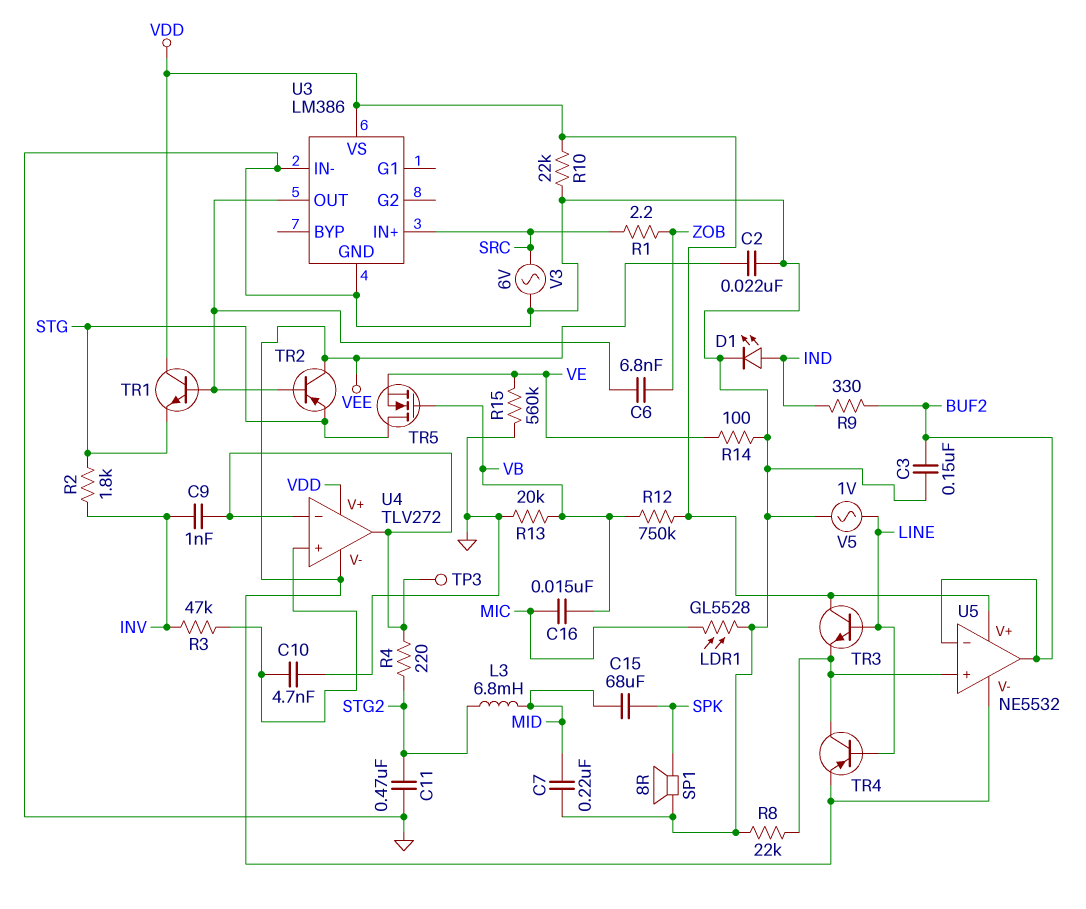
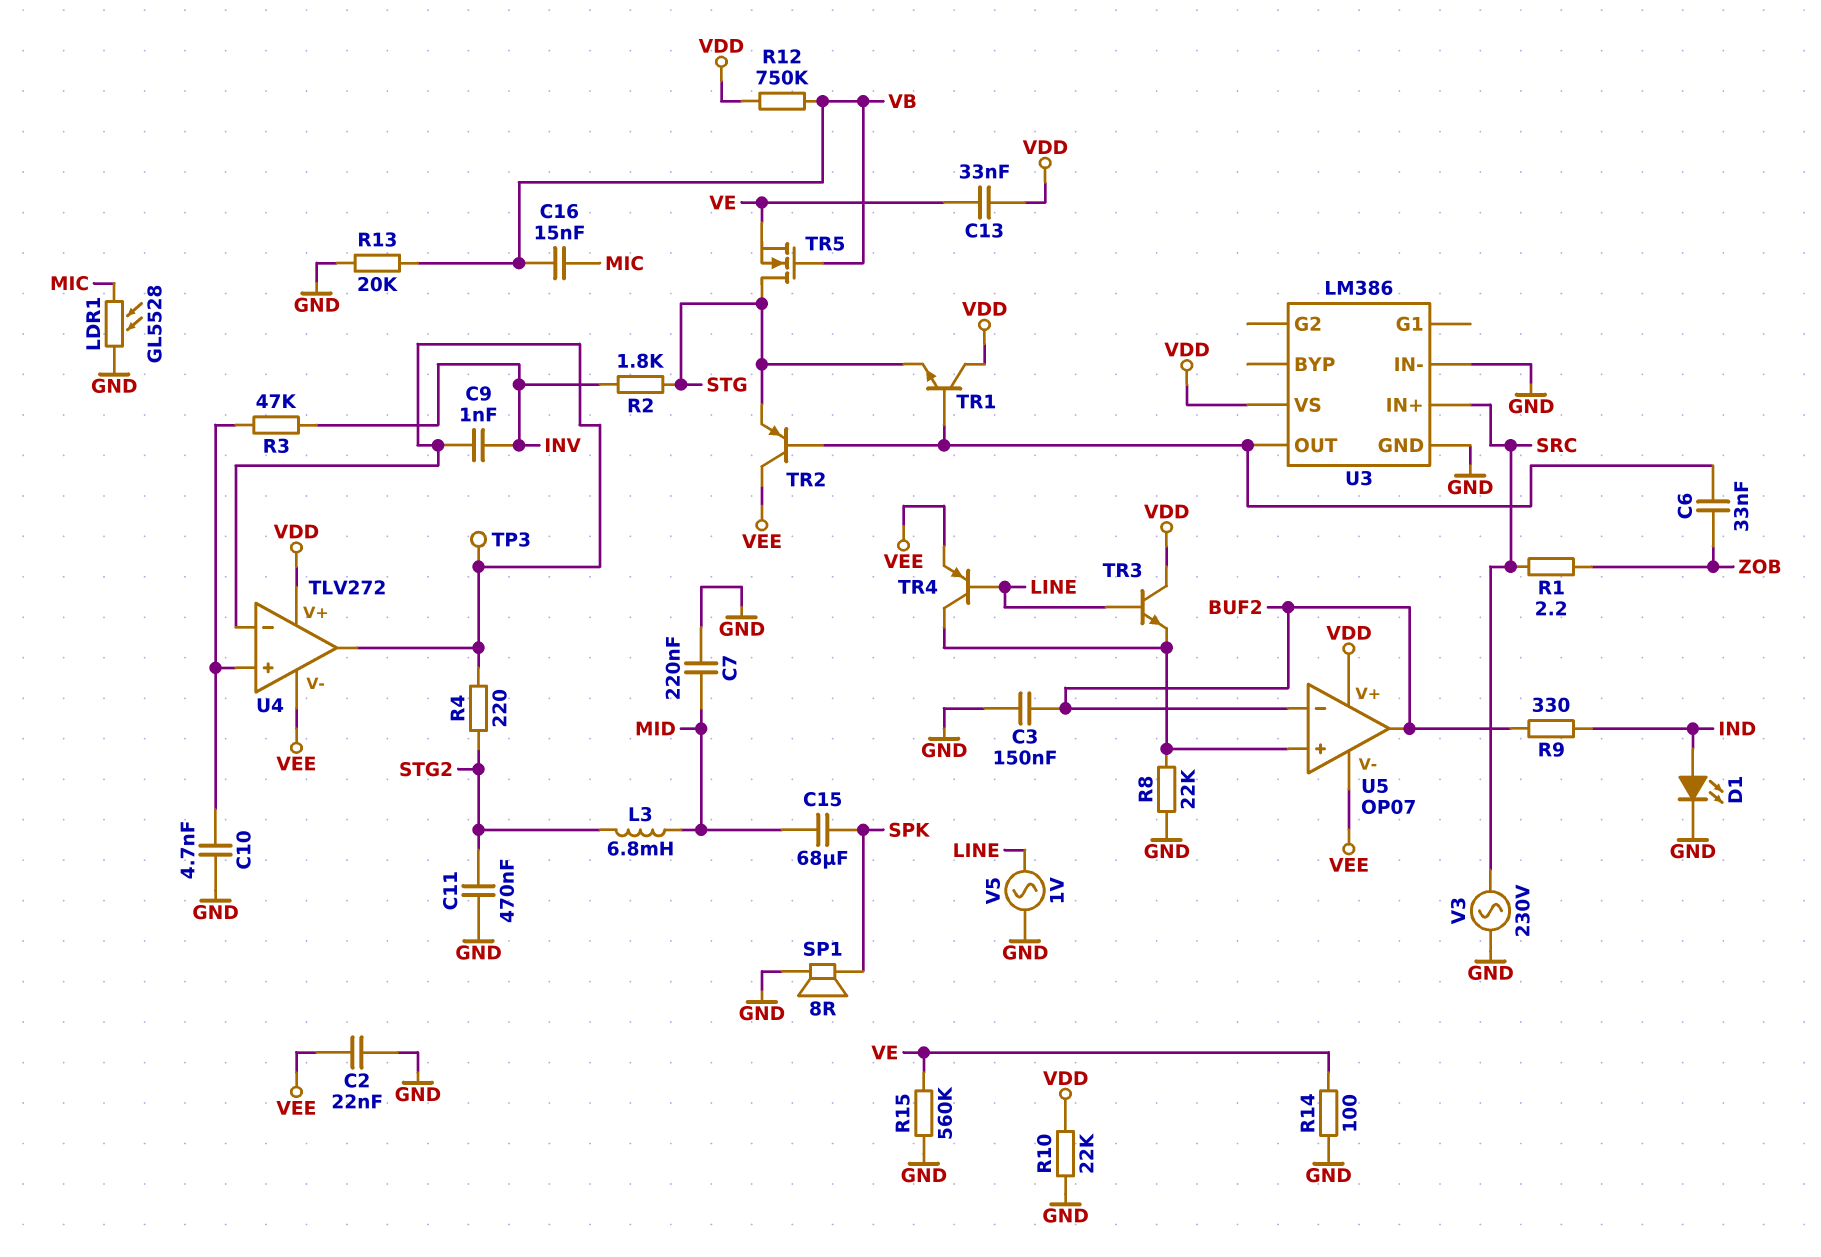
C6: 6.8nF (U3/OUT, ZOB) -> 33nF (U3/OUT, ZOB)
C13: none -> 33nF (VDD, VE)
U5: NE5532 -> OP07
V3: AC 6V (GND, SRC) -> AC 230V (GND, SRC)

